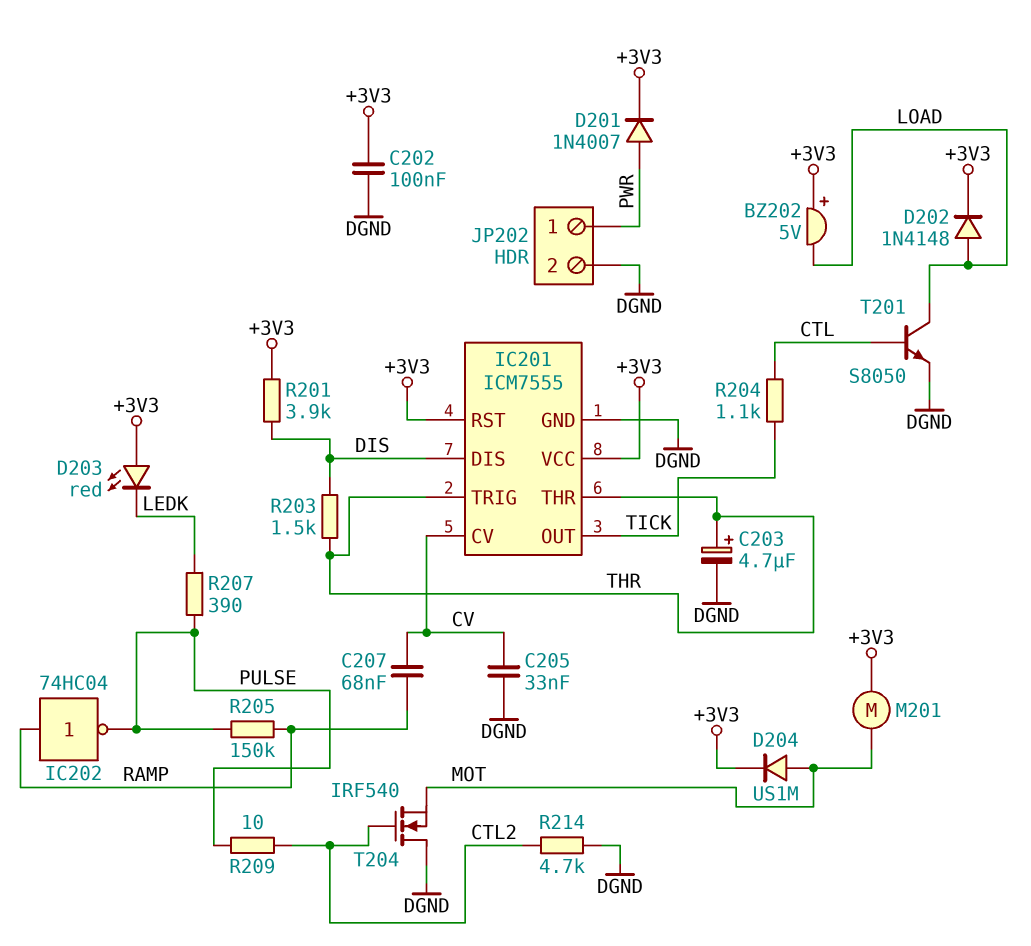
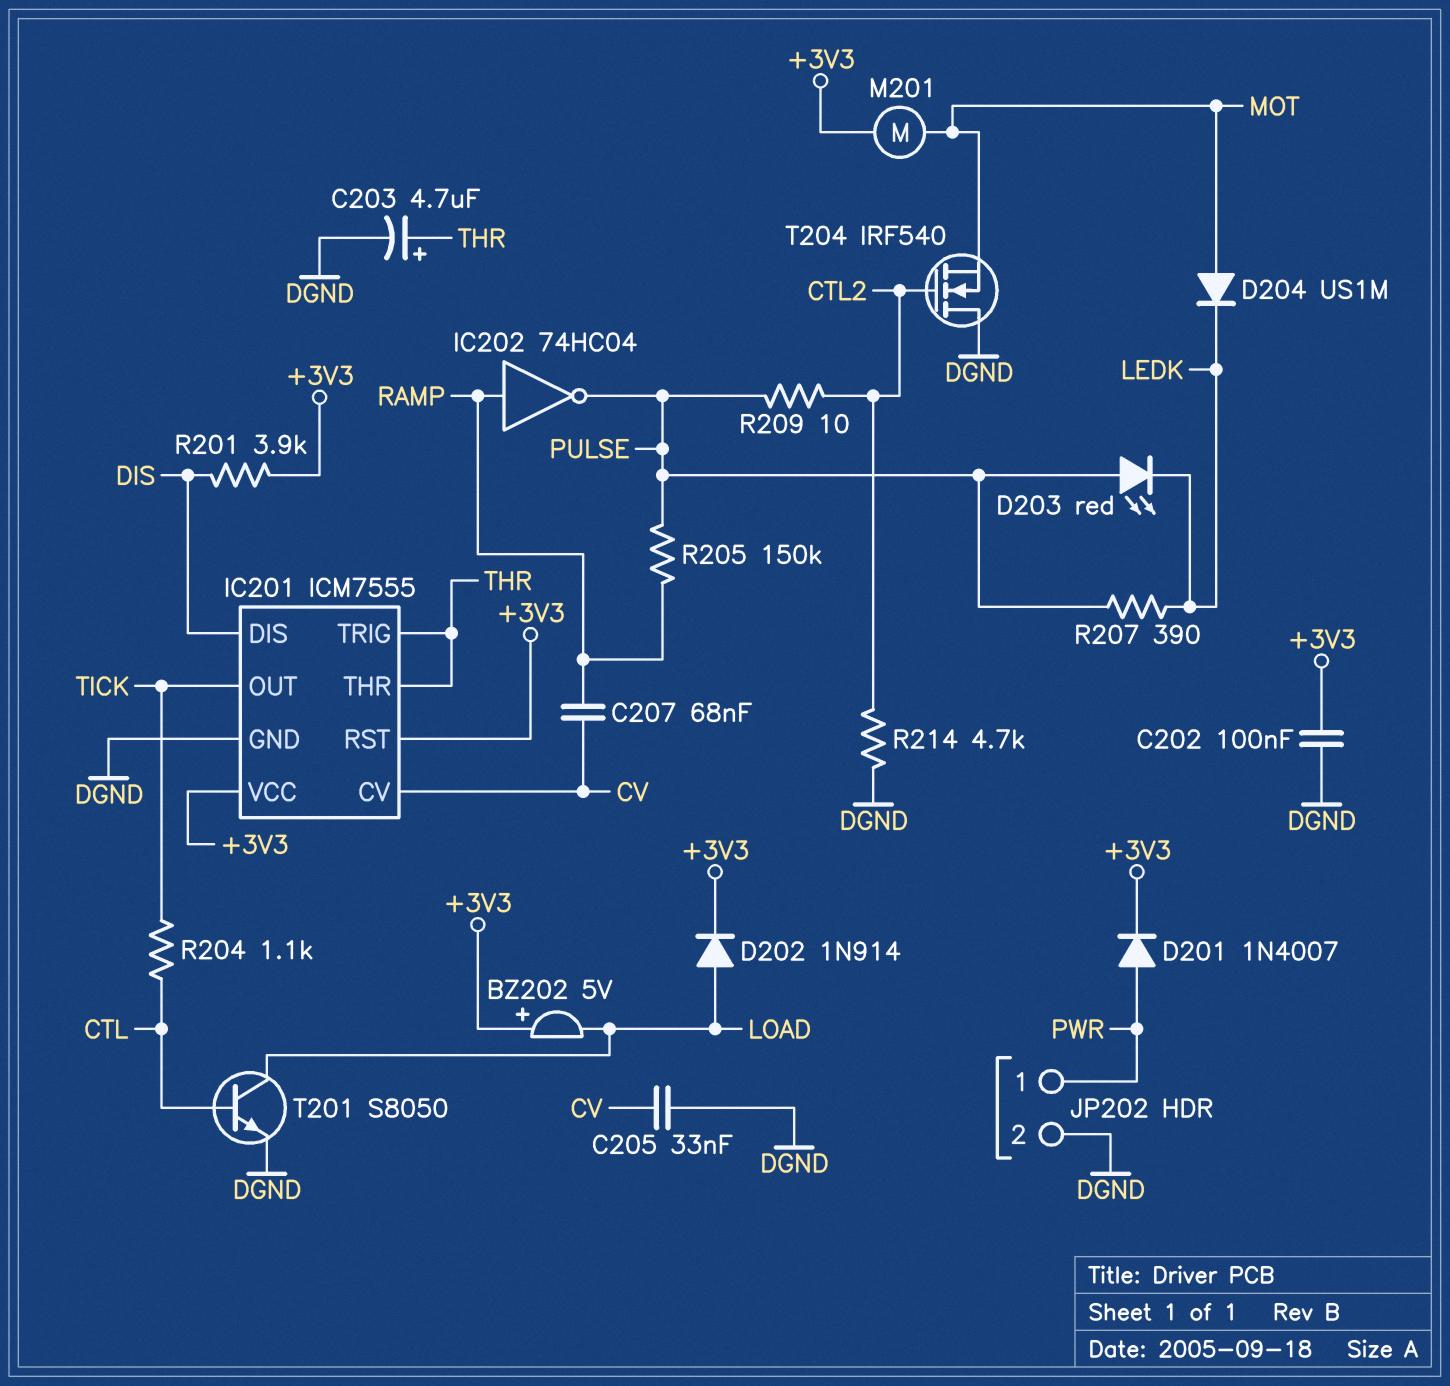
D202: diode 1N4148 (A LOAD, K +3V3) -> diode 1N914 (A LOAD, K +3V3)
D203: LED red (A +3V3, K LEDK) -> LED red (A PULSE, K LEDK)
D204: diode US1M (A MOT, K +3V3) -> diode US1M (A MOT, K LEDK)
R203: 1.5k (DIS, THR) -> none

